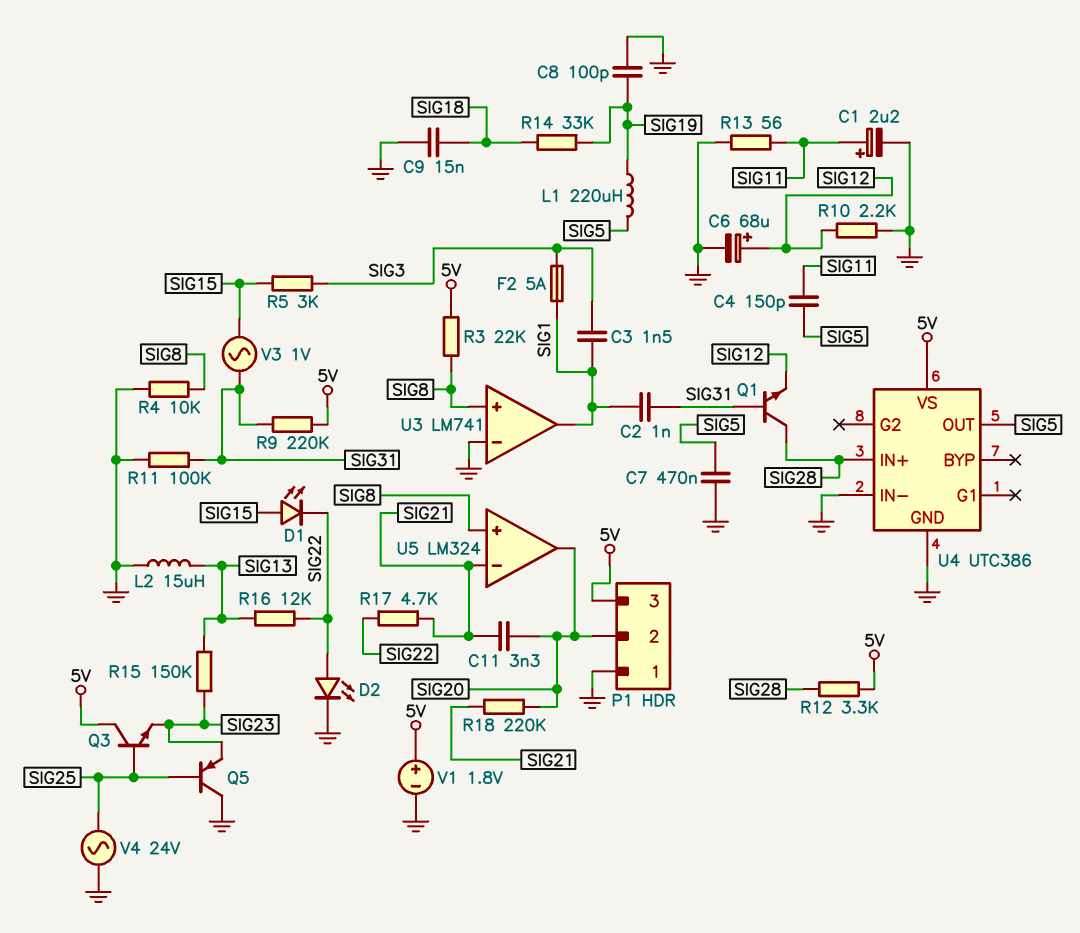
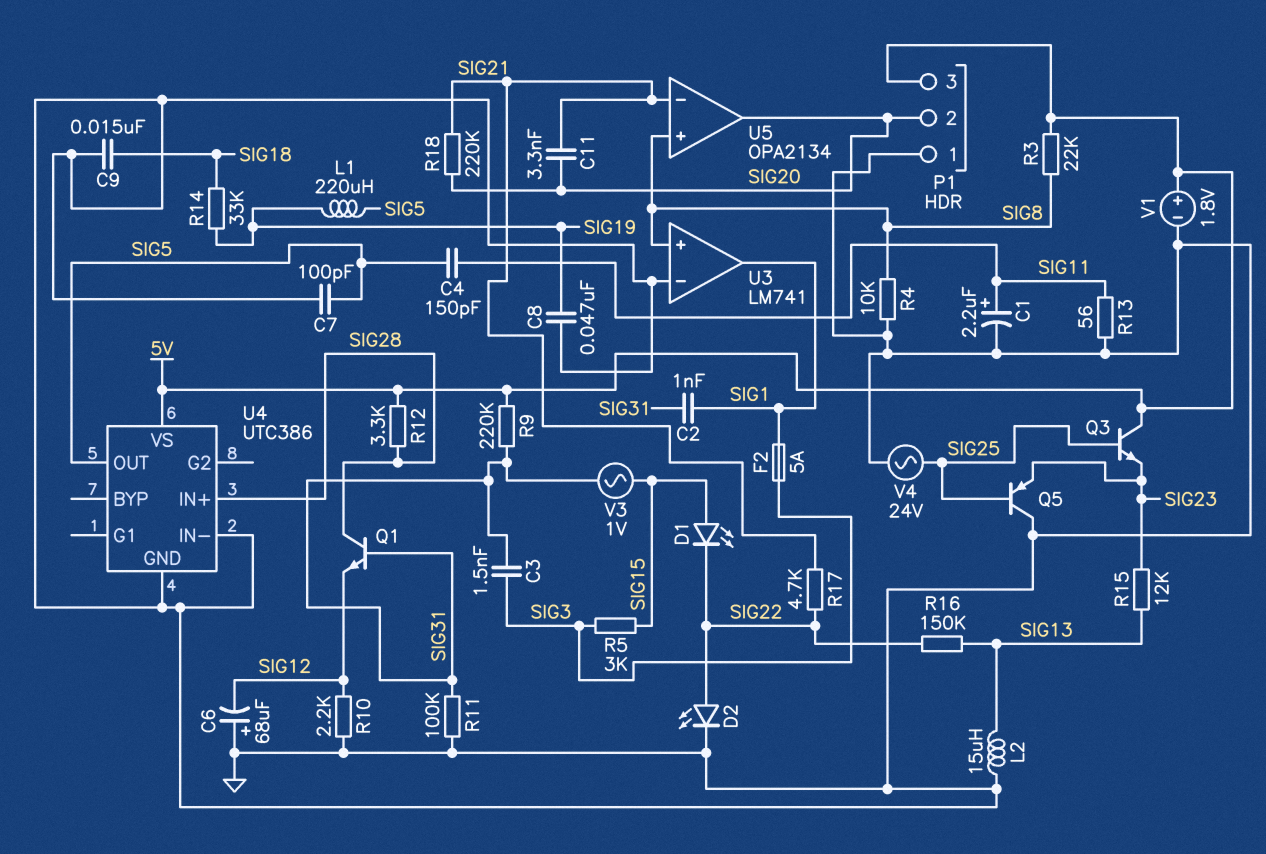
C3: 1.5nF (SIG1, SIG3) -> 1.5nF (SIG3, SIG31)
C6: 68uF (plus SIG12, minus GND) -> 68uF (plus GND, minus SIG12)
C7: 470nF (GND, SIG5) -> 100pF (GND, SIG5)
C8: 100pF (GND, SIG19) -> 47nF (GND, SIG19)
R15: 150k (SIG13, SIG23) -> 12k (SIG13, SIG23)
R16: 12k (SIG13, SIG22) -> 150k (SIG13, SIG22)
U5: LM324 -> OPA2134

